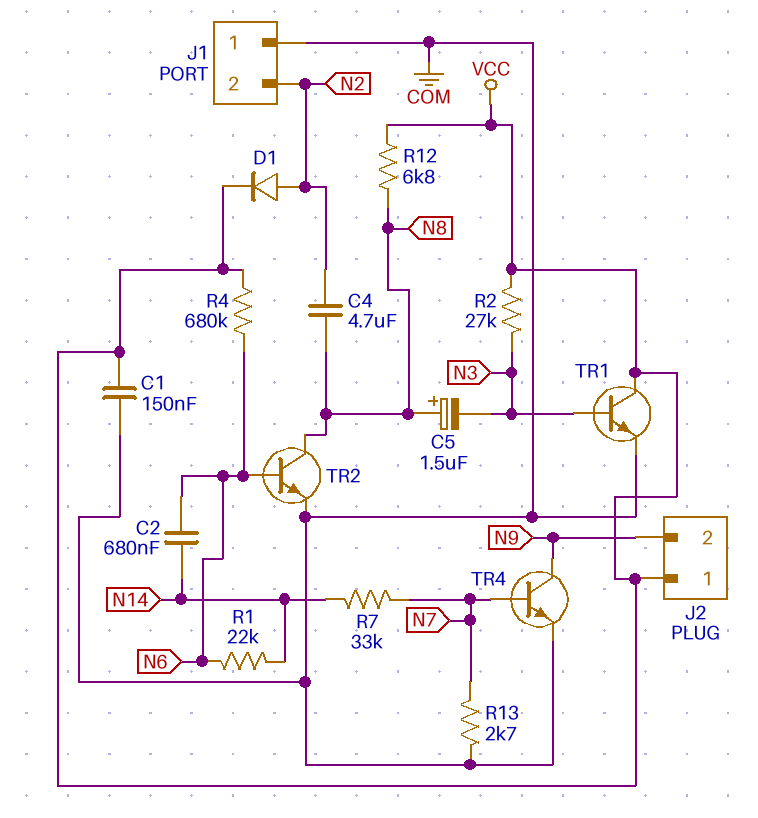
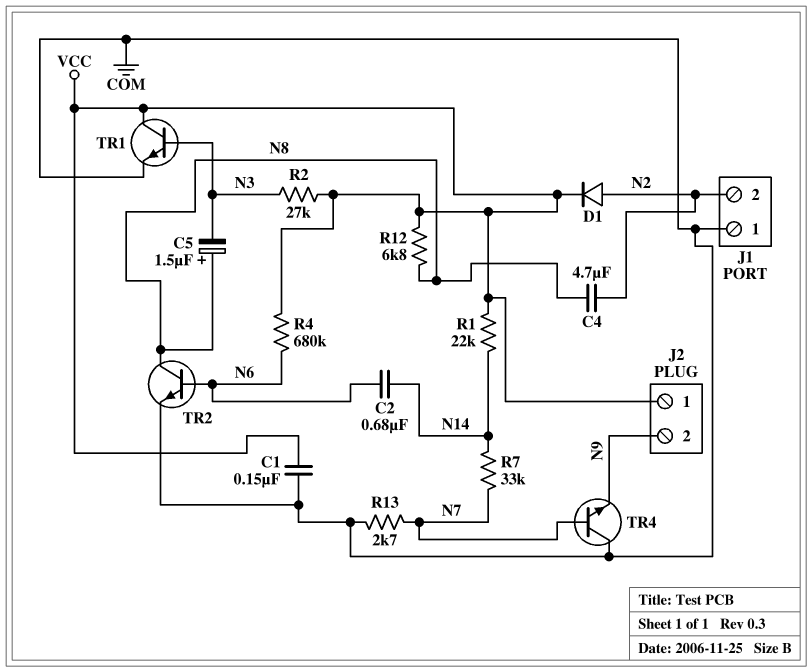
R1: 22k (N6, N14) -> 22k (N14, VCC)
TR4: NPN (B N7, C N9, E COM) -> NPN (B N7, C COM, E N9)

